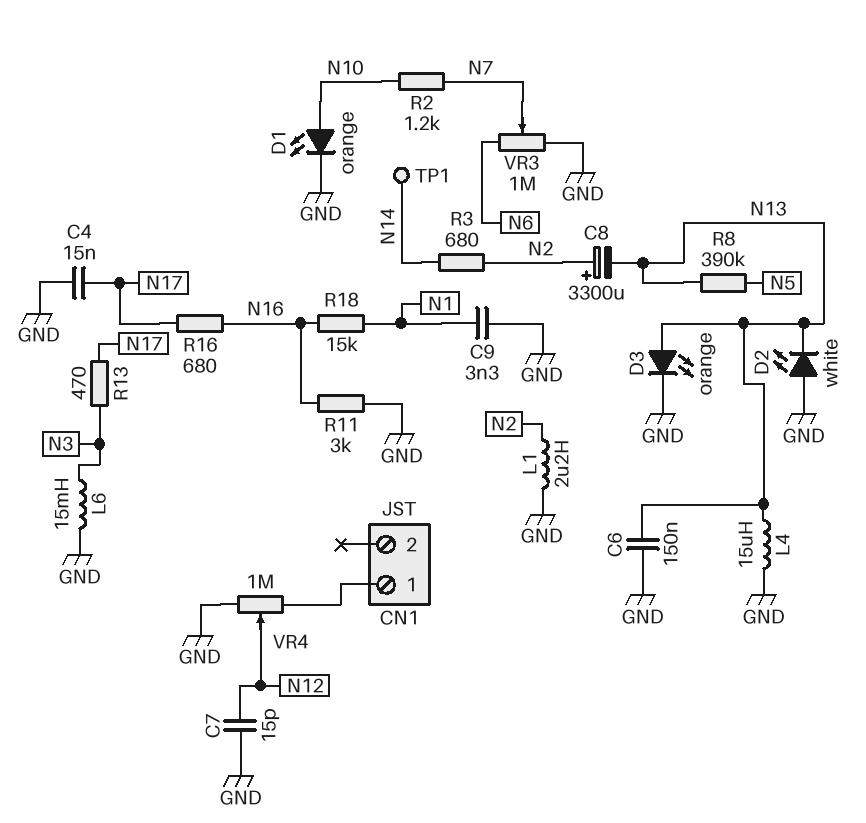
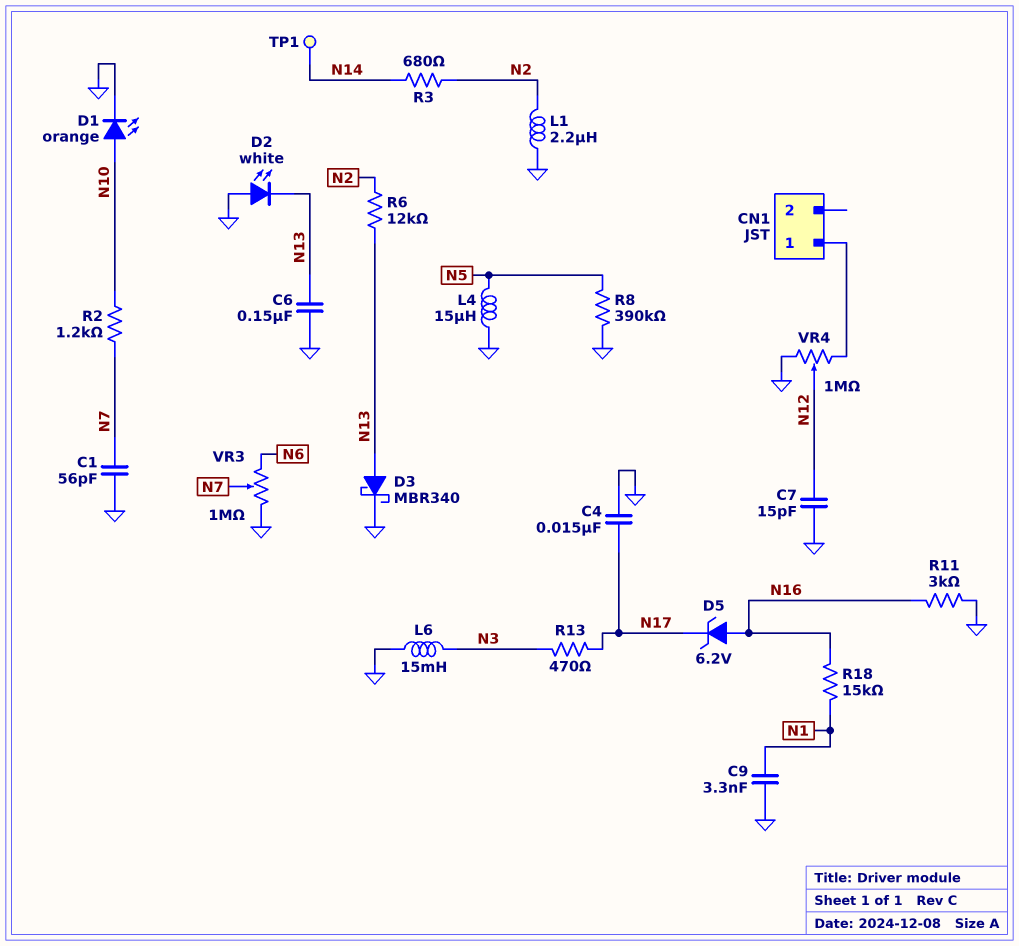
C1: none -> 56pF (GND, N7)
C8: 3300uF (plus N2, minus N13) -> none
D3: LED orange (A N13, K GND) -> schottky MBR340 (A N13, K GND)
D5: none -> zener 6.2V (A N16, K N17)
L4: 15uH (GND, N13) -> 15uH (GND, N5)
R6: none -> 12k (N2, N13)
R8: 390k (N5, N13) -> 390k (GND, N5)
R16: 680 (N16, N17) -> none

